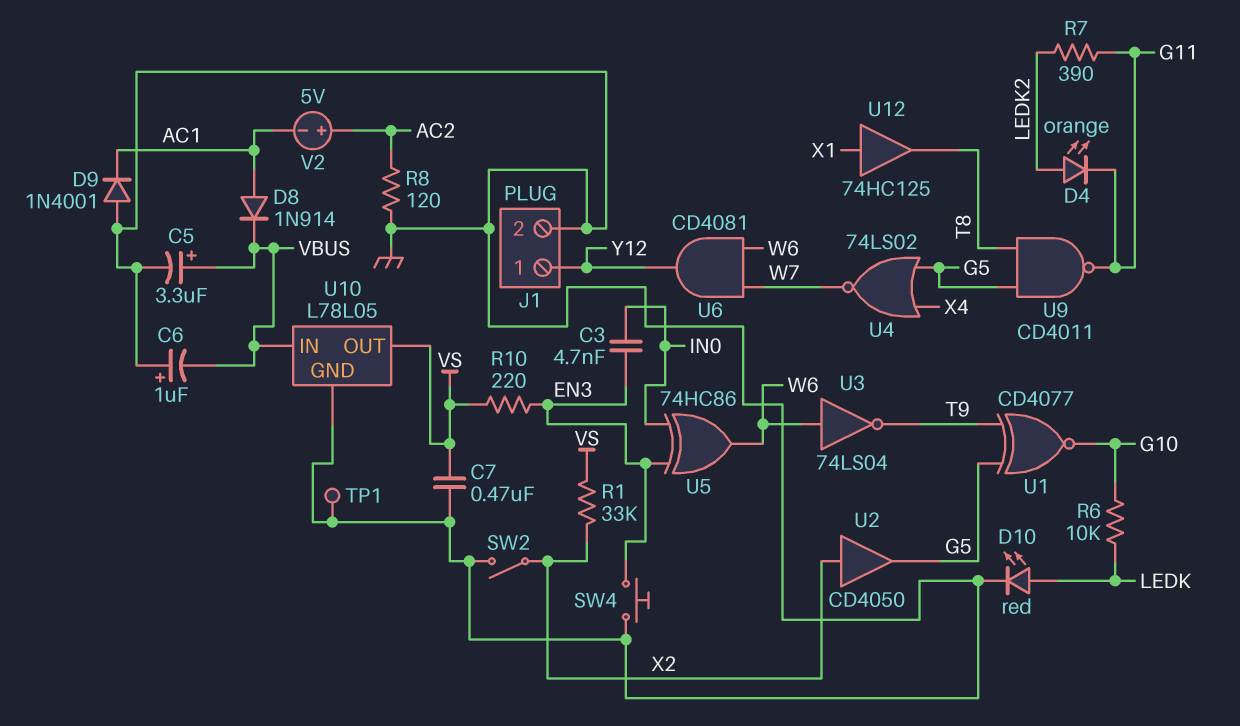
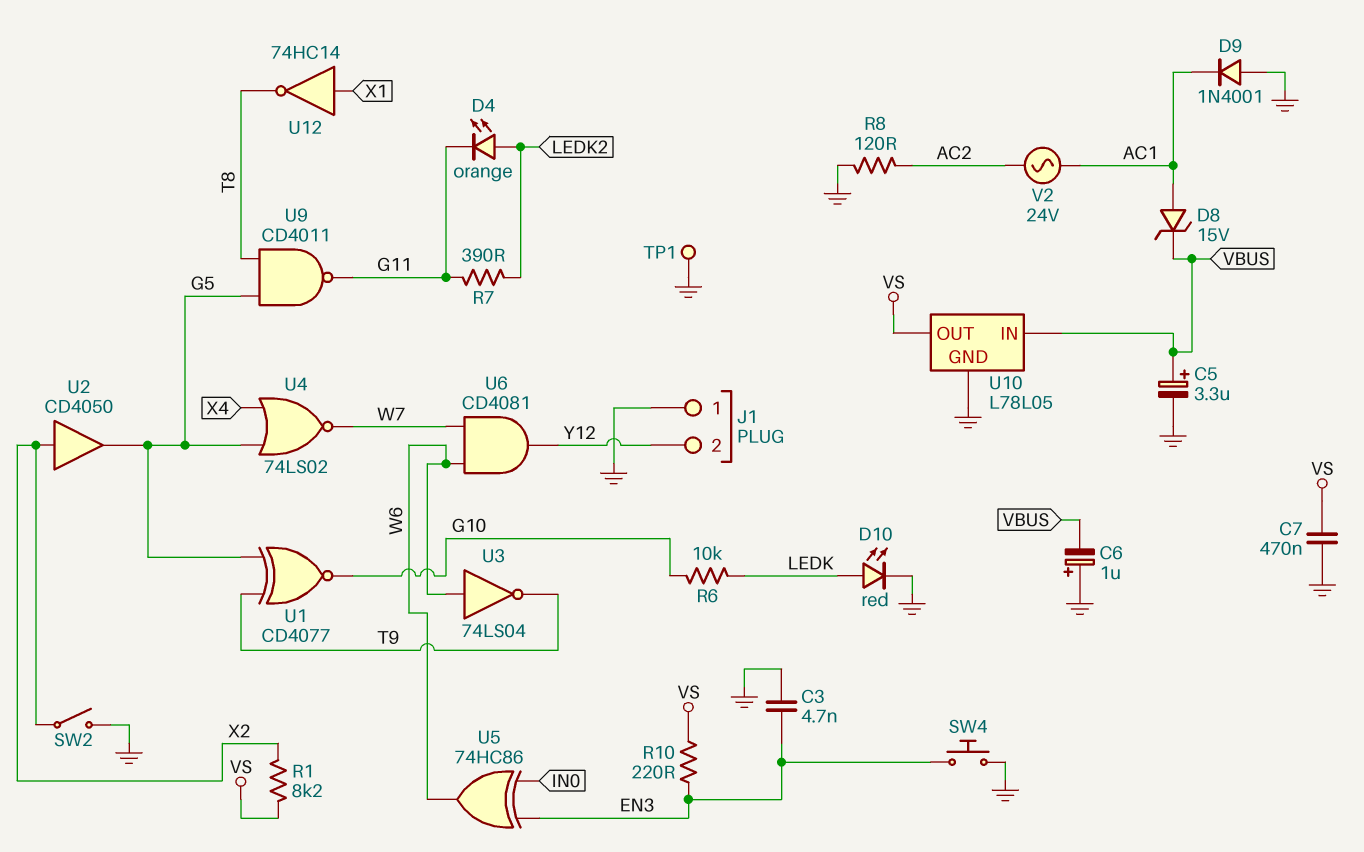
C3: 4.7nF (EN3, IN0) -> 4.7nF (EN3, GND)
D8: diode 1N914 (A AC1, K VBUS) -> zener 15V (A AC1, K VBUS)
J1 pin 1: Y12 -> GND
J1 pin 2: GND -> Y12
R1: 33k (VS, X2) -> 8.2k (VS, X2)
U12: buffer 74HC125 (in X1, out T8) -> NOT 74HC14 (in X1, out T8)
V2: 5V (plus AC2, minus AC1) -> AC 24V (AC1, AC2)

